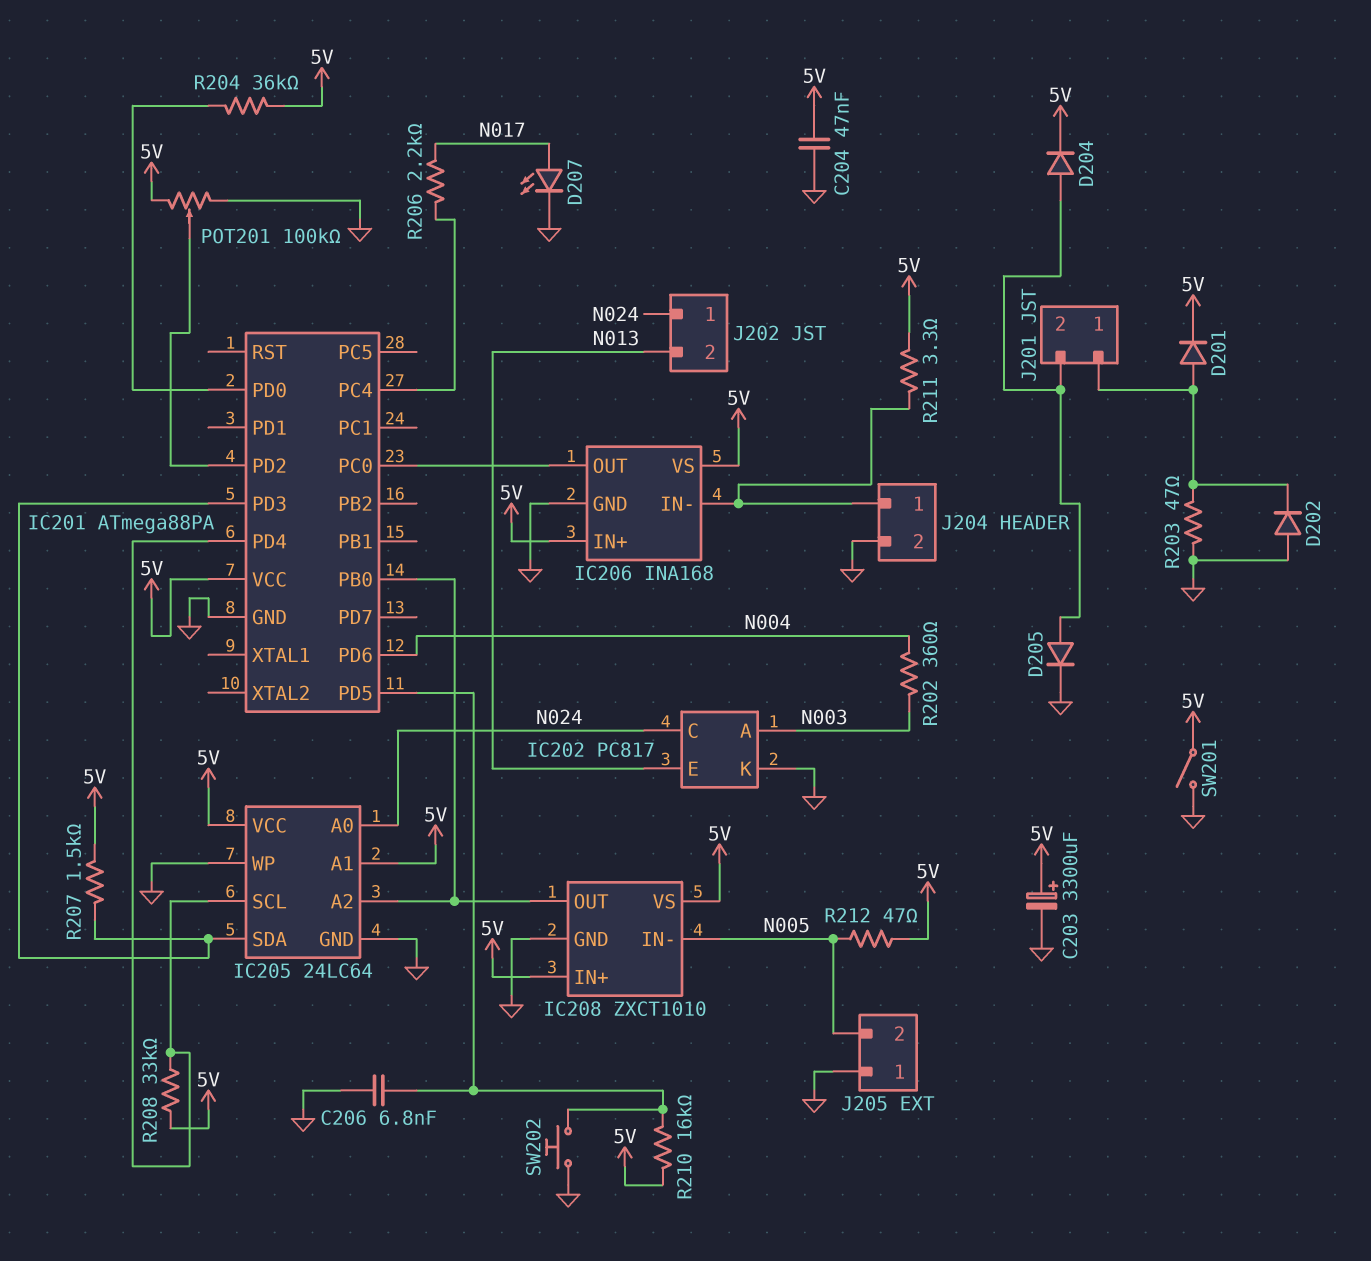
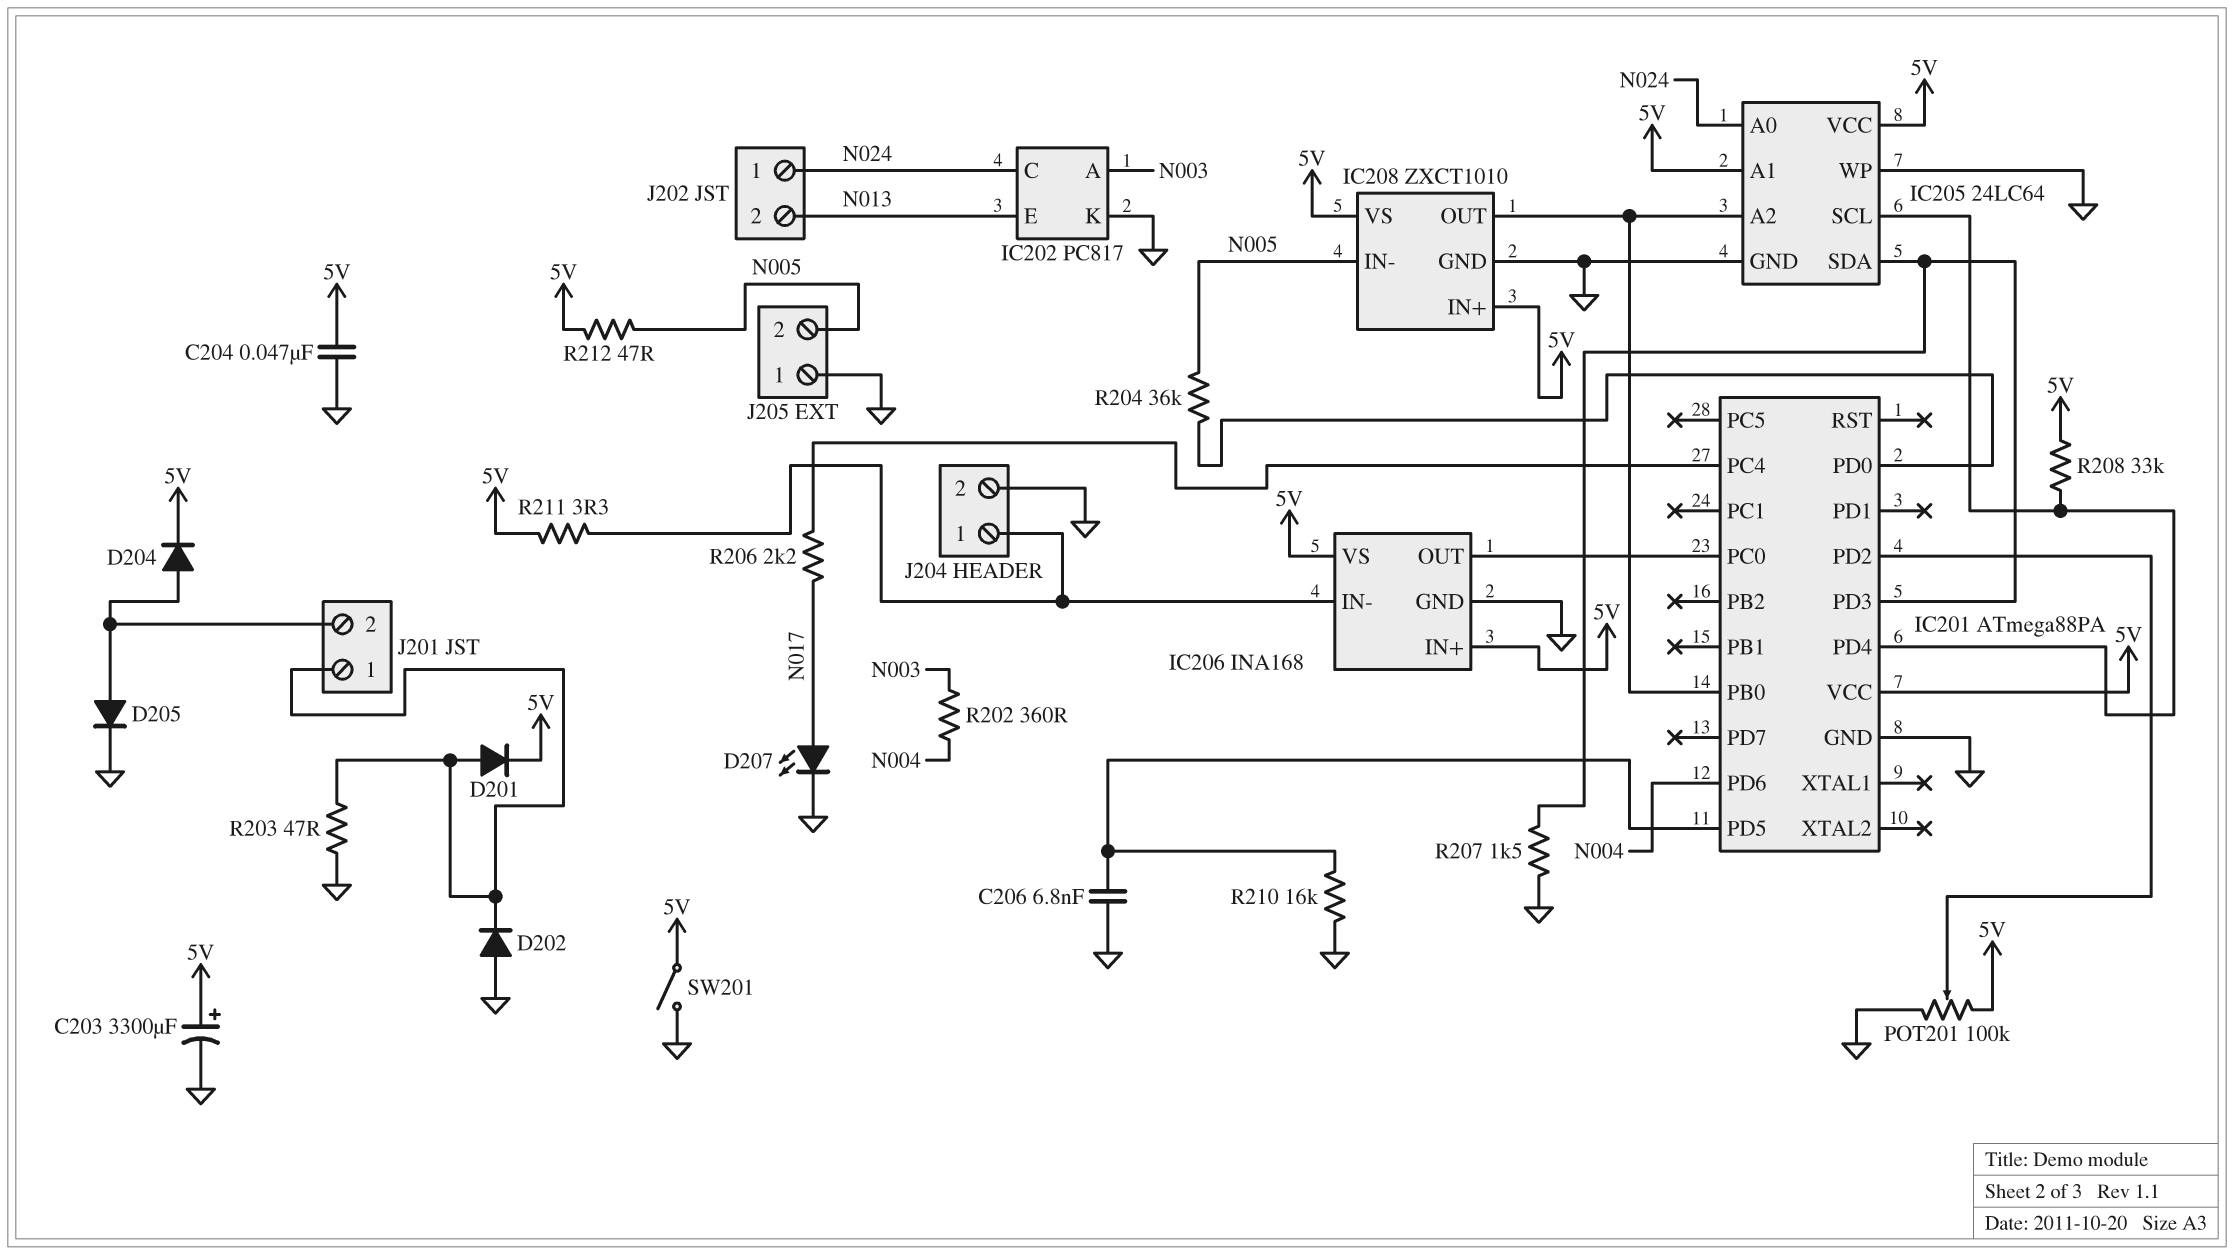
R204: 36k (5V, IC201/PD0) -> 36k (IC201/PD0, N005)
R207: 1.5k (5V, IC201/PD3) -> 1.5k (GND, IC201/PD3)
R210: 16k (5V, IC201/PD5) -> 16k (GND, IC201/PD5)
SW202: button (GND, IC201/PD5) -> none

